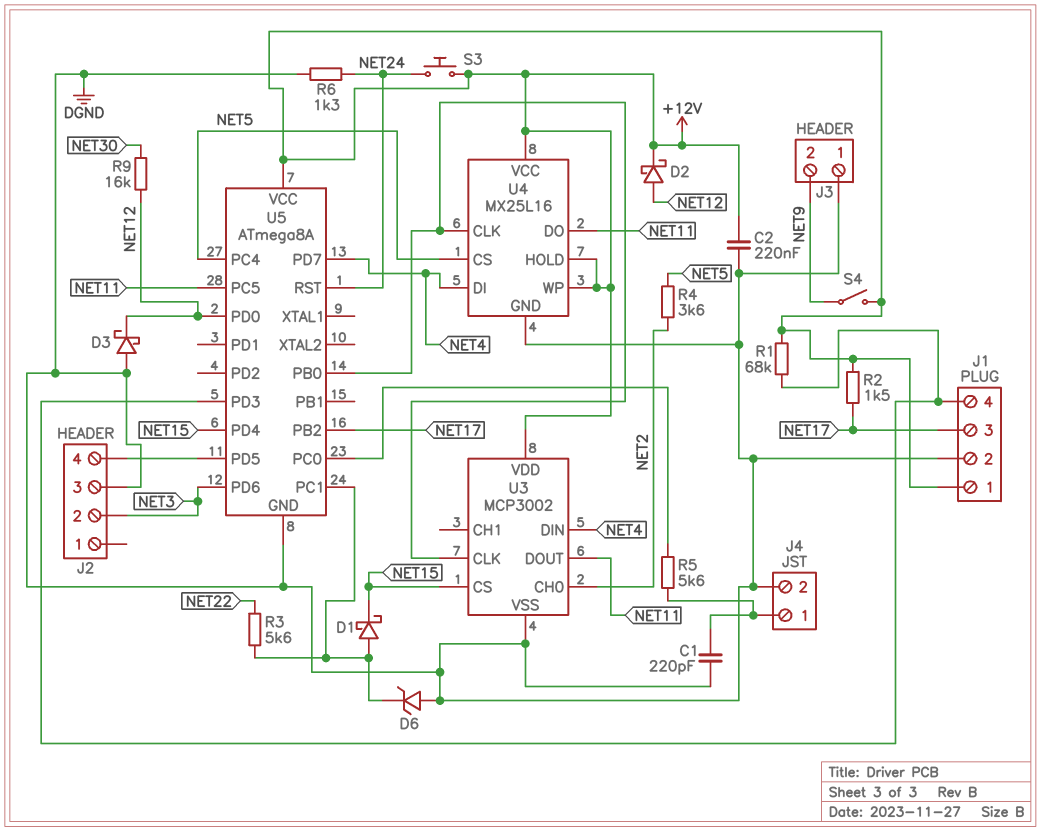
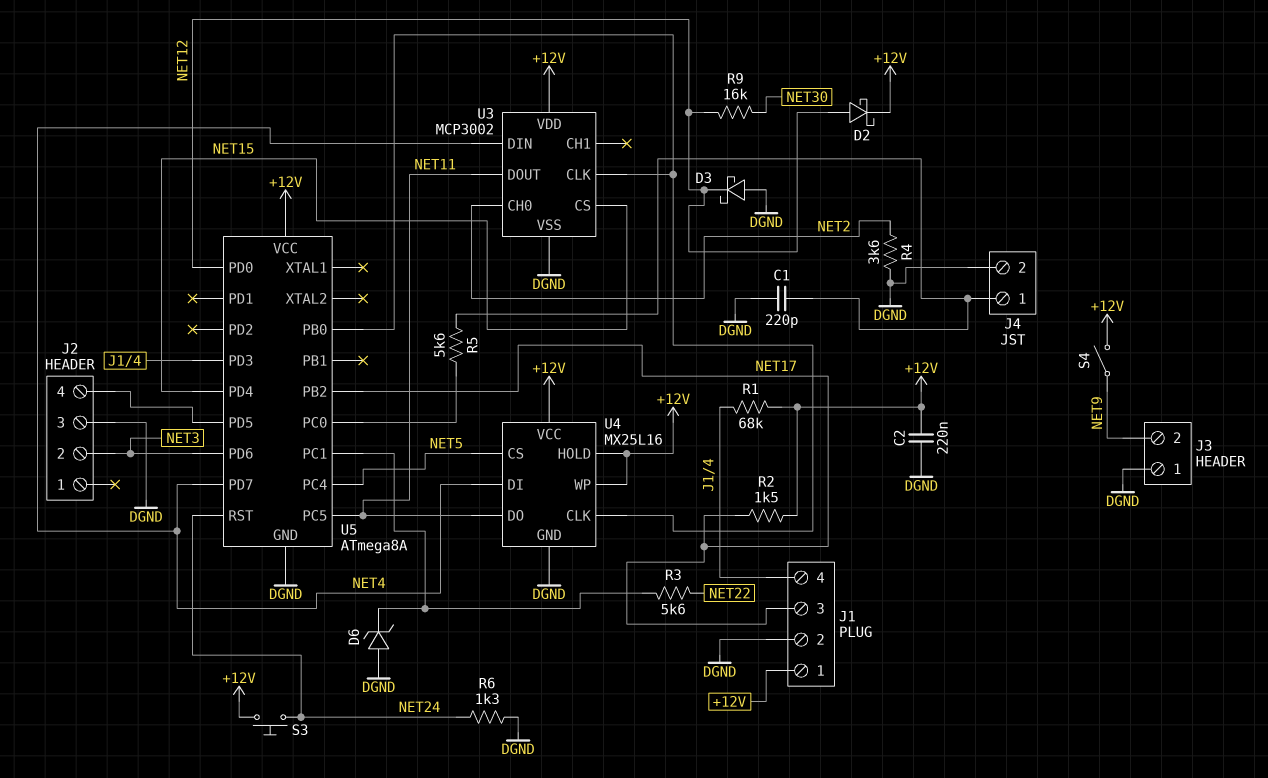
D1: schottky (A U5/PC1, K NET15) -> none
R4: 3.6k (NET2, NET5) -> 3.6k (DGND, NET2)

